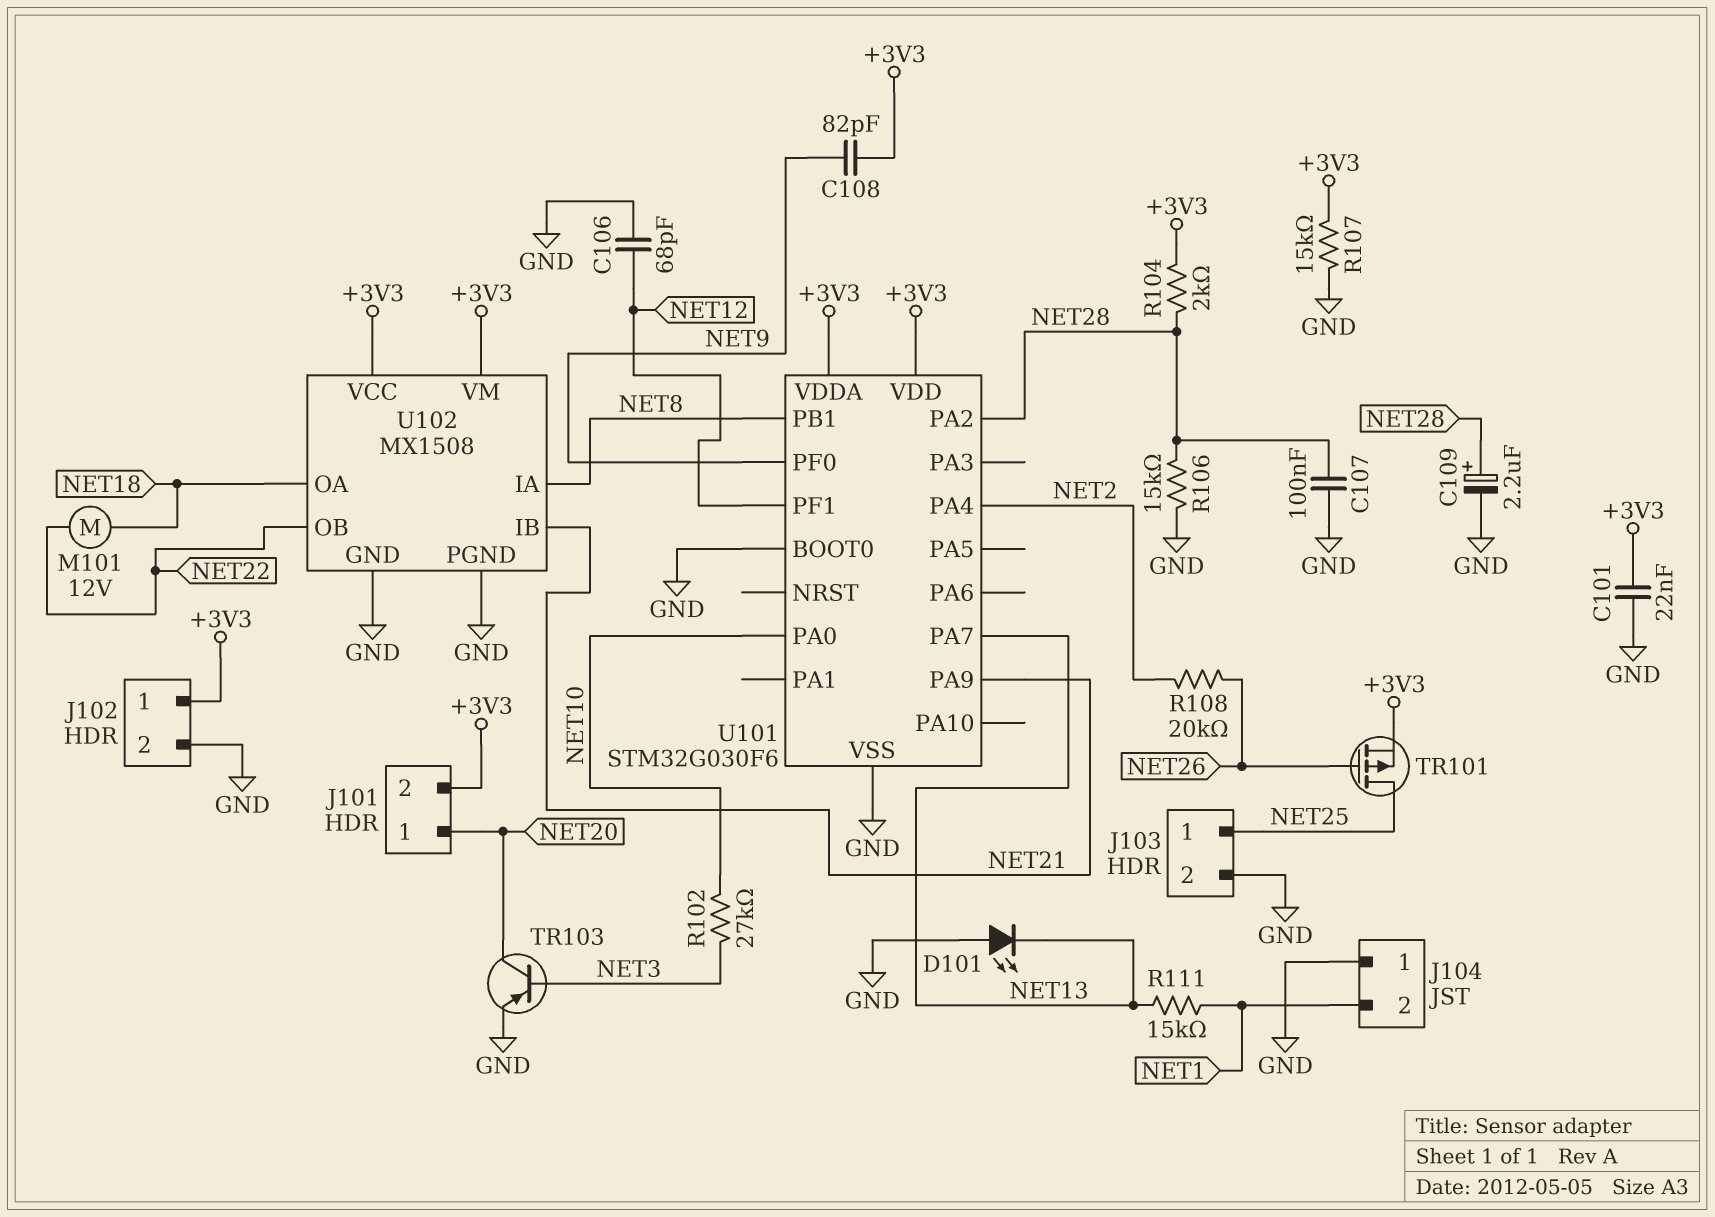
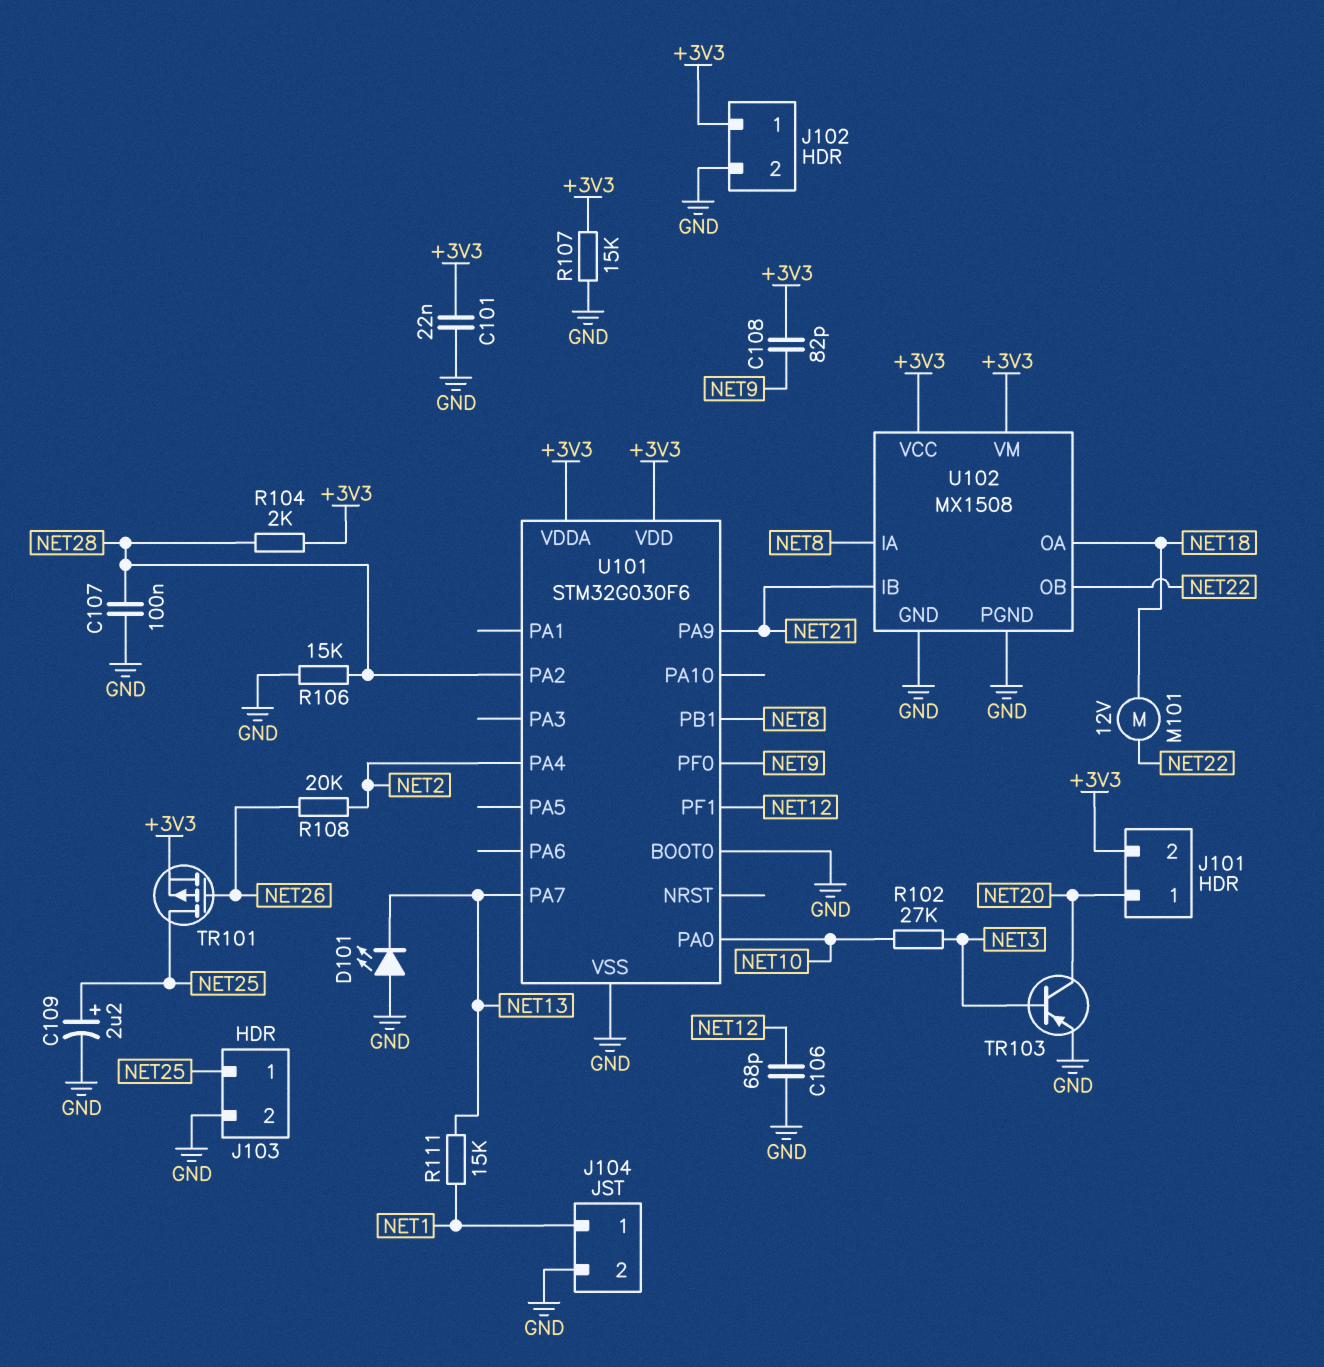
C109: 2.2uF (plus NET28, minus GND) -> 2.2uF (plus NET25, minus GND)
J104 pin 1: GND -> NET1
J104 pin 2: NET1 -> GND

